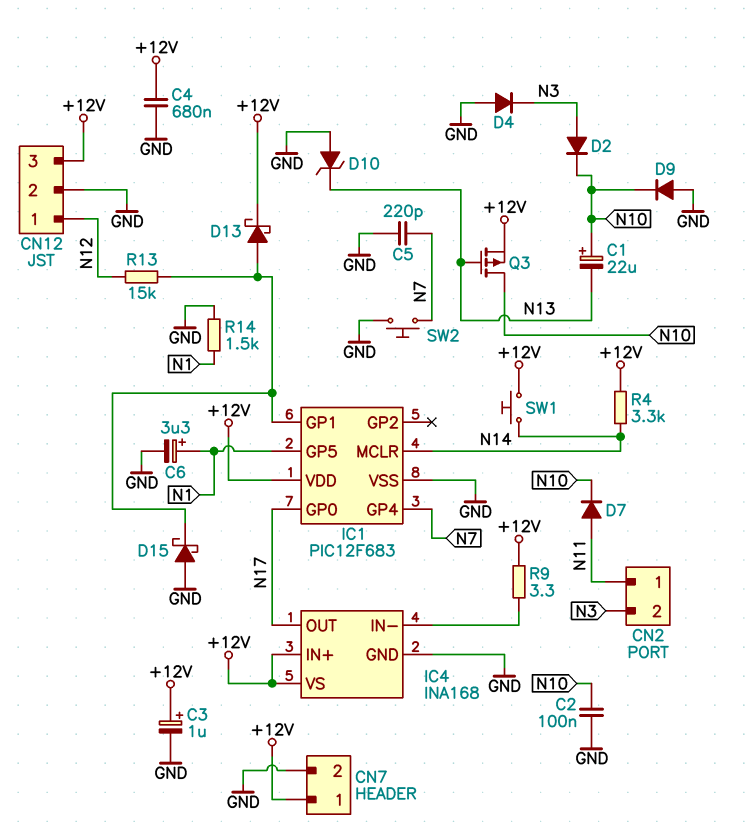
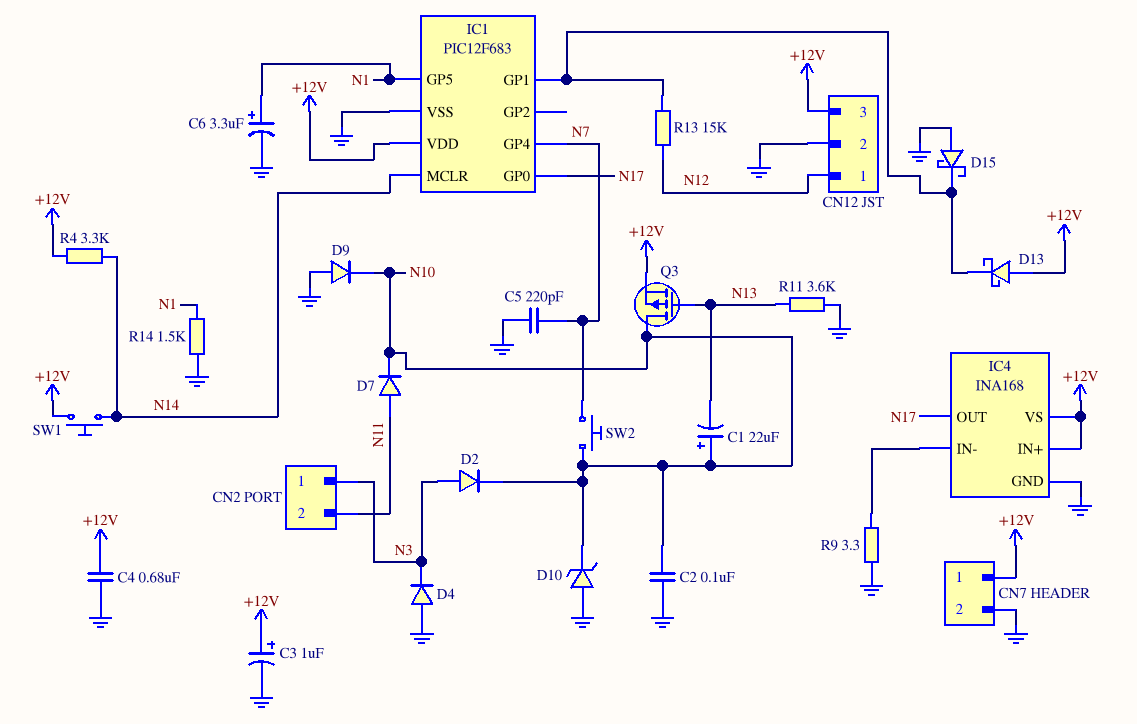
CN2 pin 1: N11 -> N3
CN2 pin 2: N3 -> N11
D10: zener (A GND, K N13) -> zener (A GND, K N10)
D13: schottky (A IC1/GP1, K +12V) -> schottky (A +12V, K IC1/GP1)
R9: 3.3 (+12V, IC4/IN-) -> 3.3 (GND, IC4/IN-)
R11: none -> 3.6k (GND, N13)
SW2: button (GND, N7) -> button (N7, N10)

